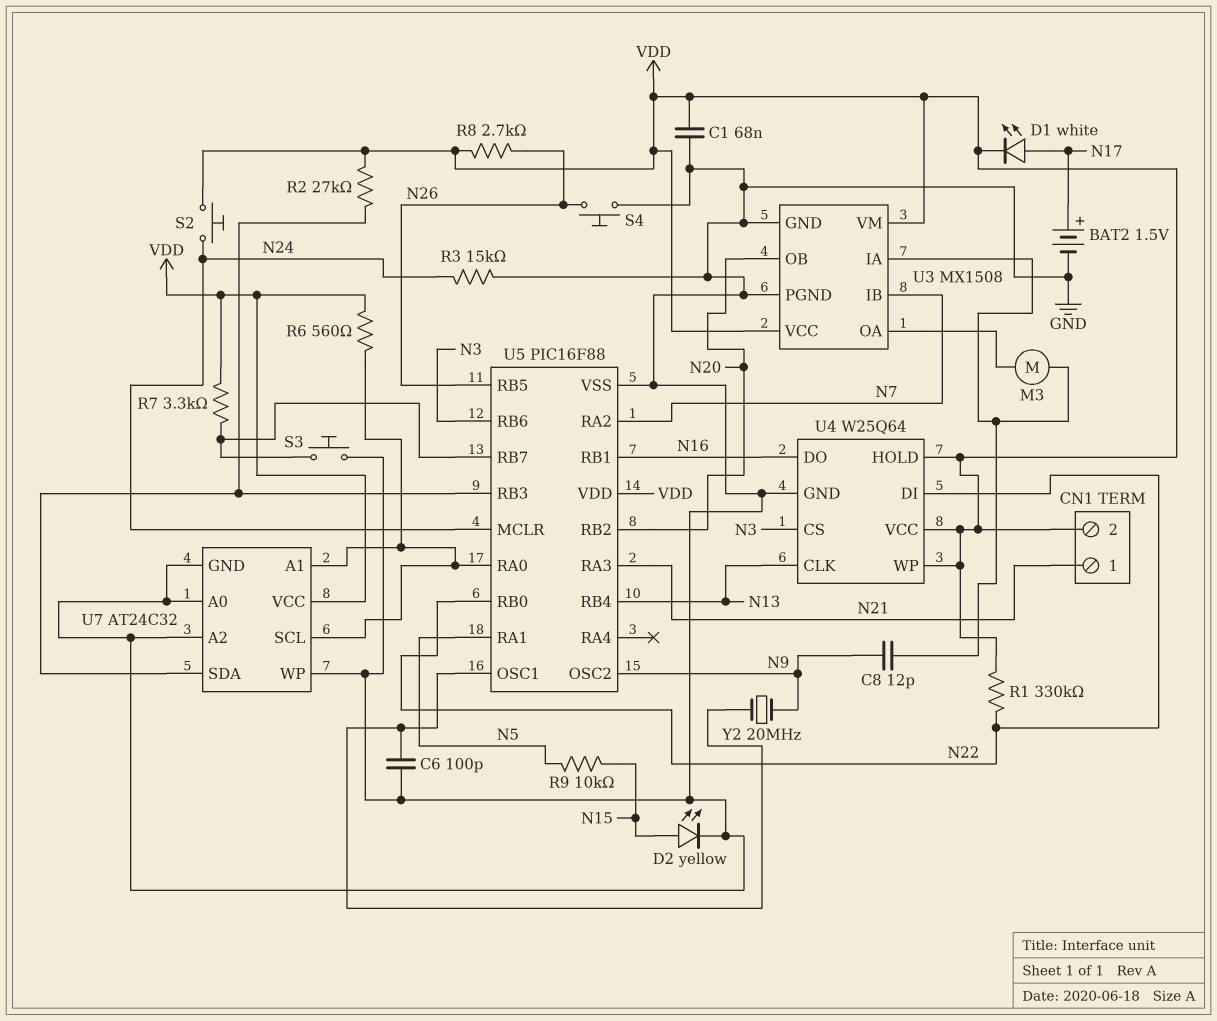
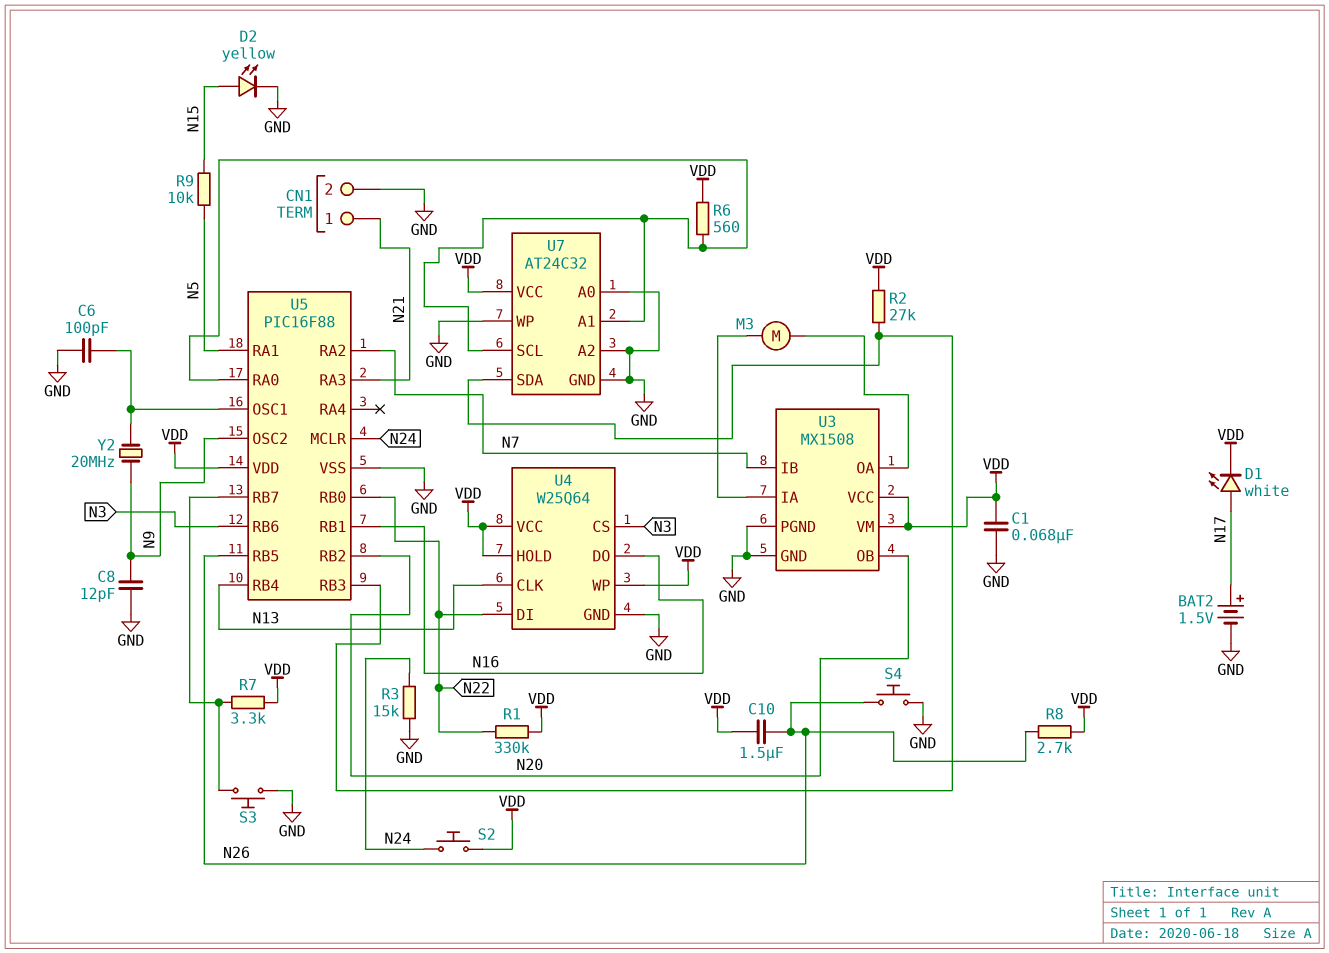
C8: 12pF (N9, U3/IA) -> 12pF (GND, N9)
C10: none -> 1.5uF (N26, VDD)
CN1 pin 2: VDD -> GND

